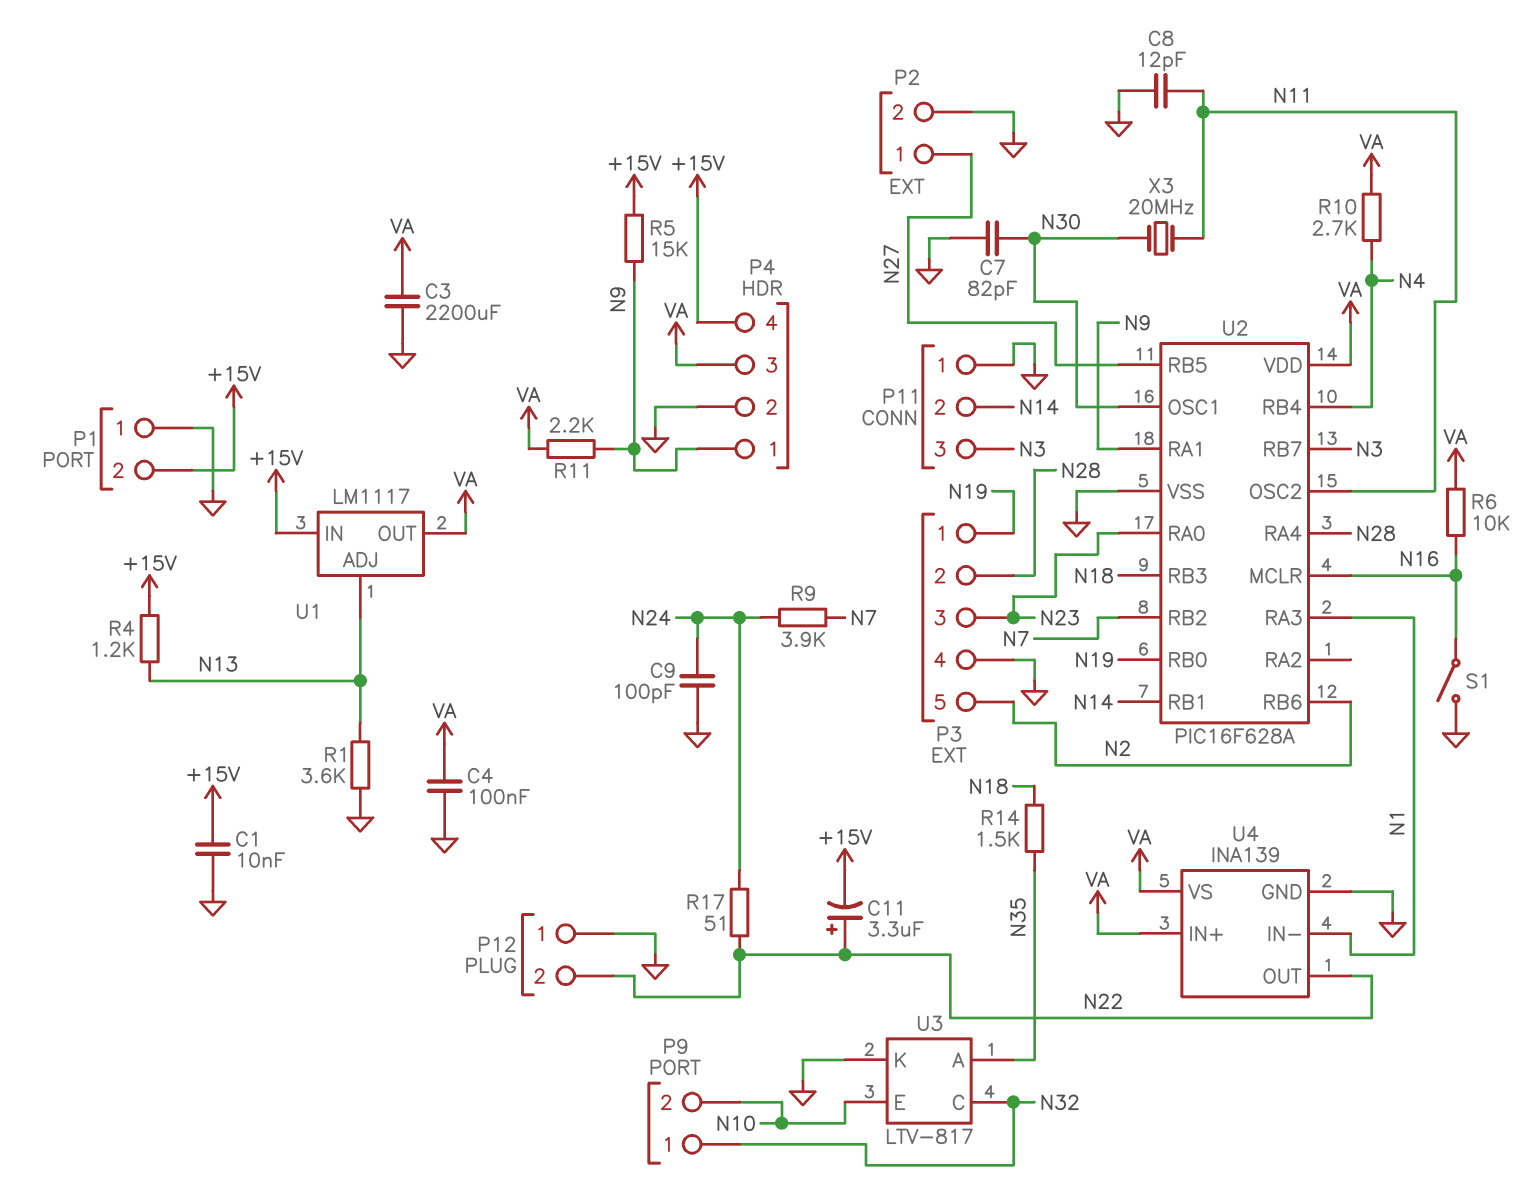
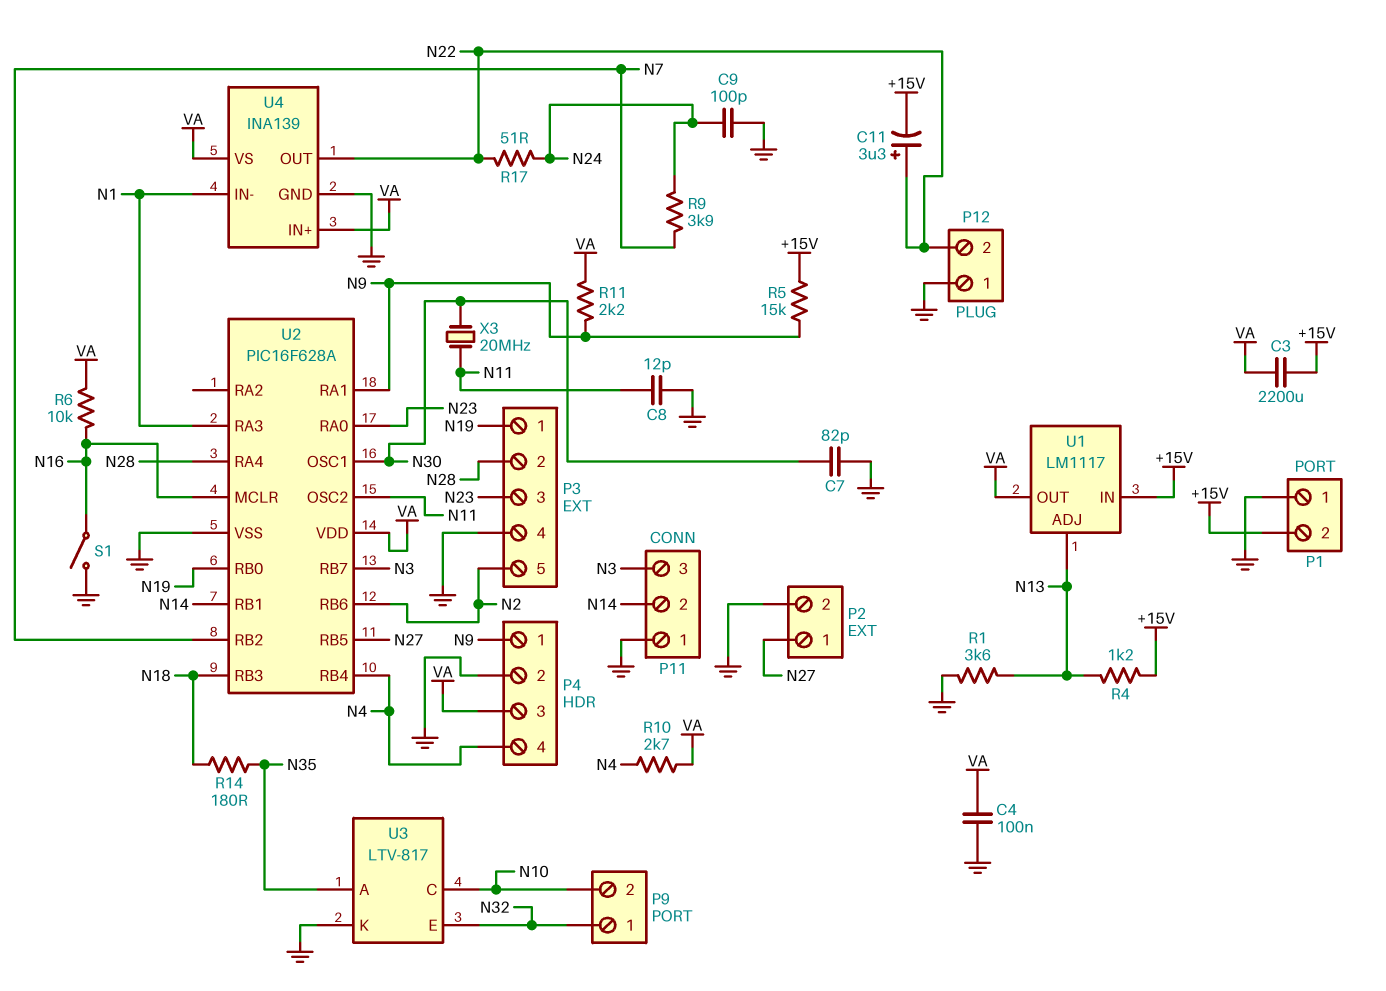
C1: 10nF (+15V, GND) -> none
C3: 2200uF (GND, VA) -> 2200uF (+15V, VA)
P4 pin 4: +15V -> N4
R14: 1.5k (N18, N35) -> 180 (N18, N35)
U3 pin C: N32 -> N10
U3 pin E: N10 -> N32

